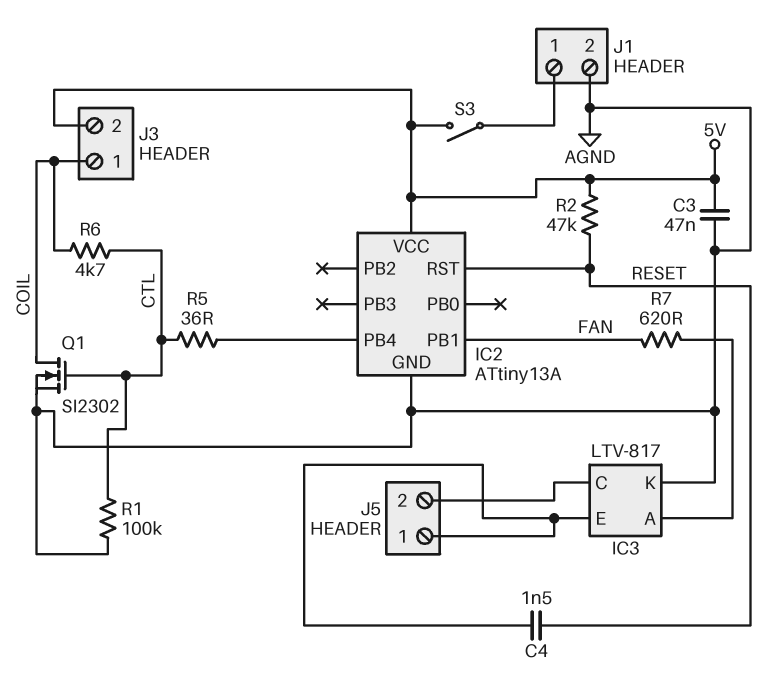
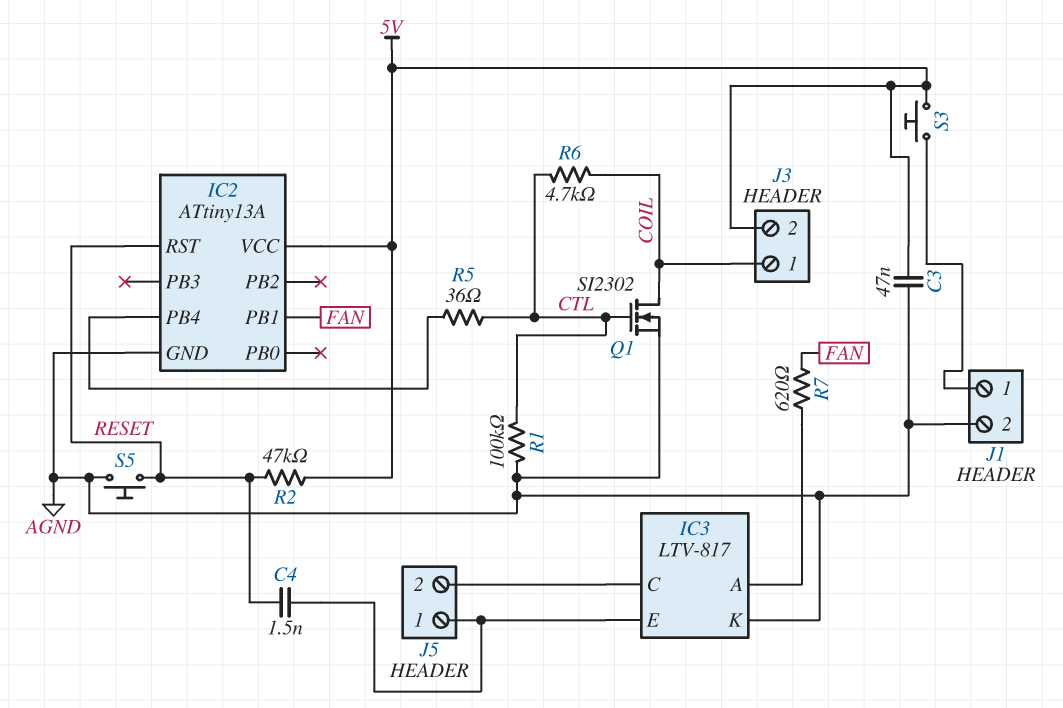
S3: switch (5V, J1/1) -> button (5V, J1/1)
S5: none -> button (AGND, RESET)

